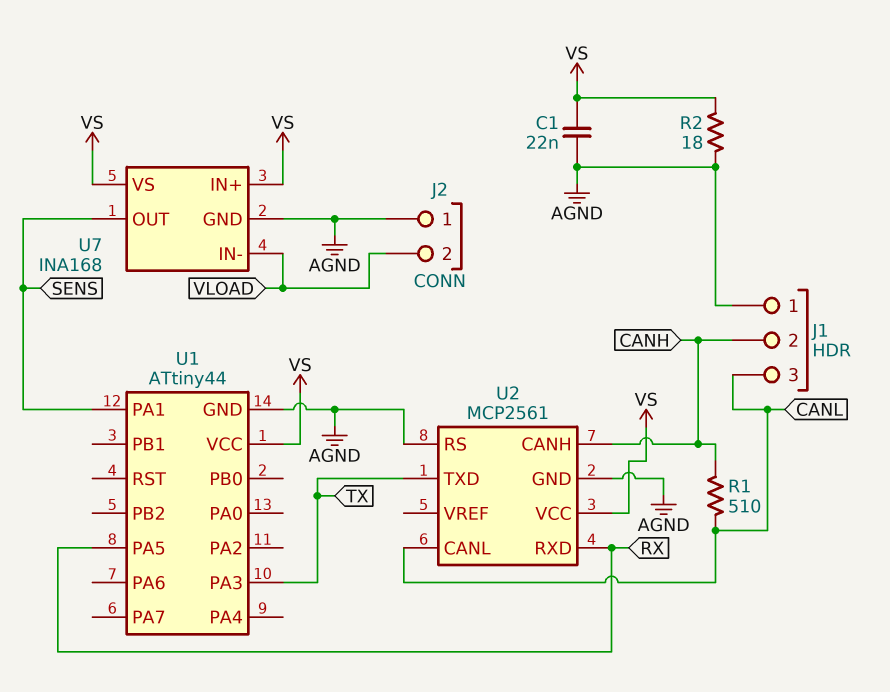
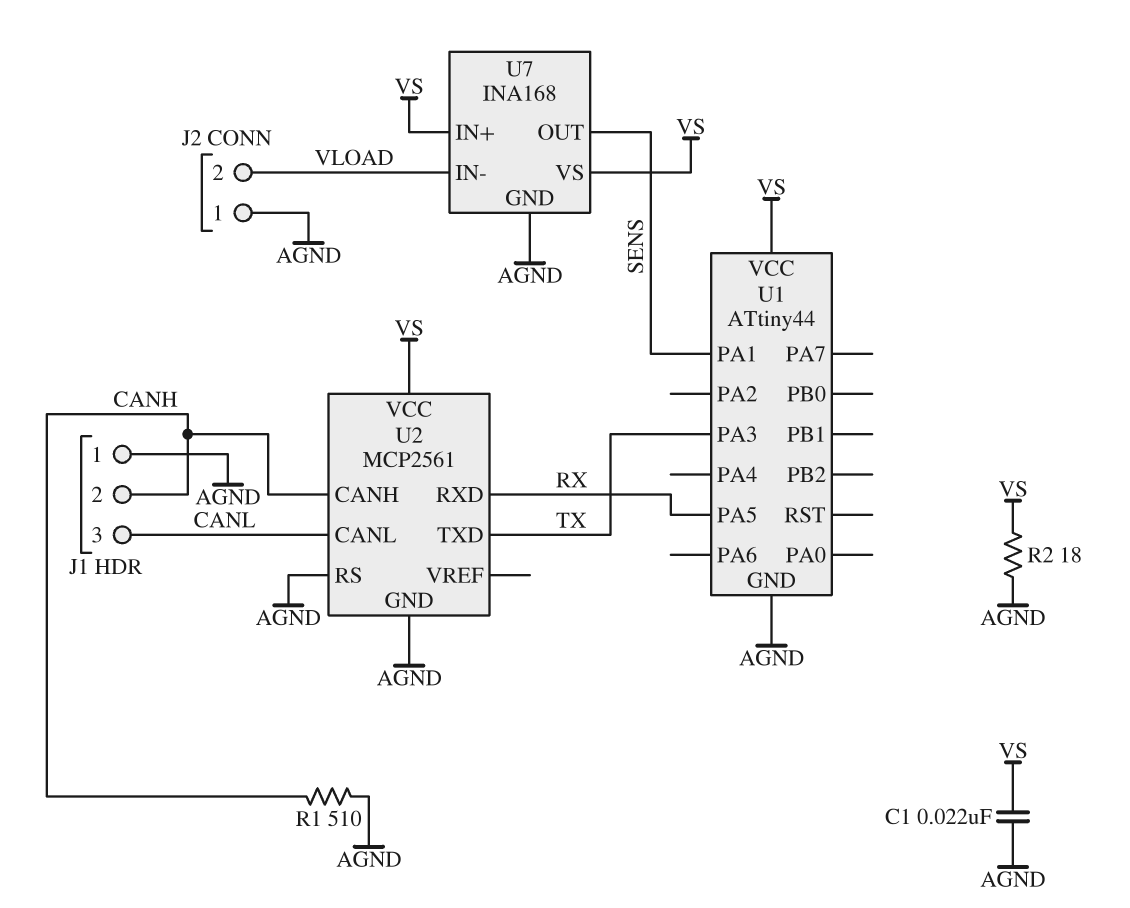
R1: 510 (CANH, CANL) -> 510 (AGND, CANH)

